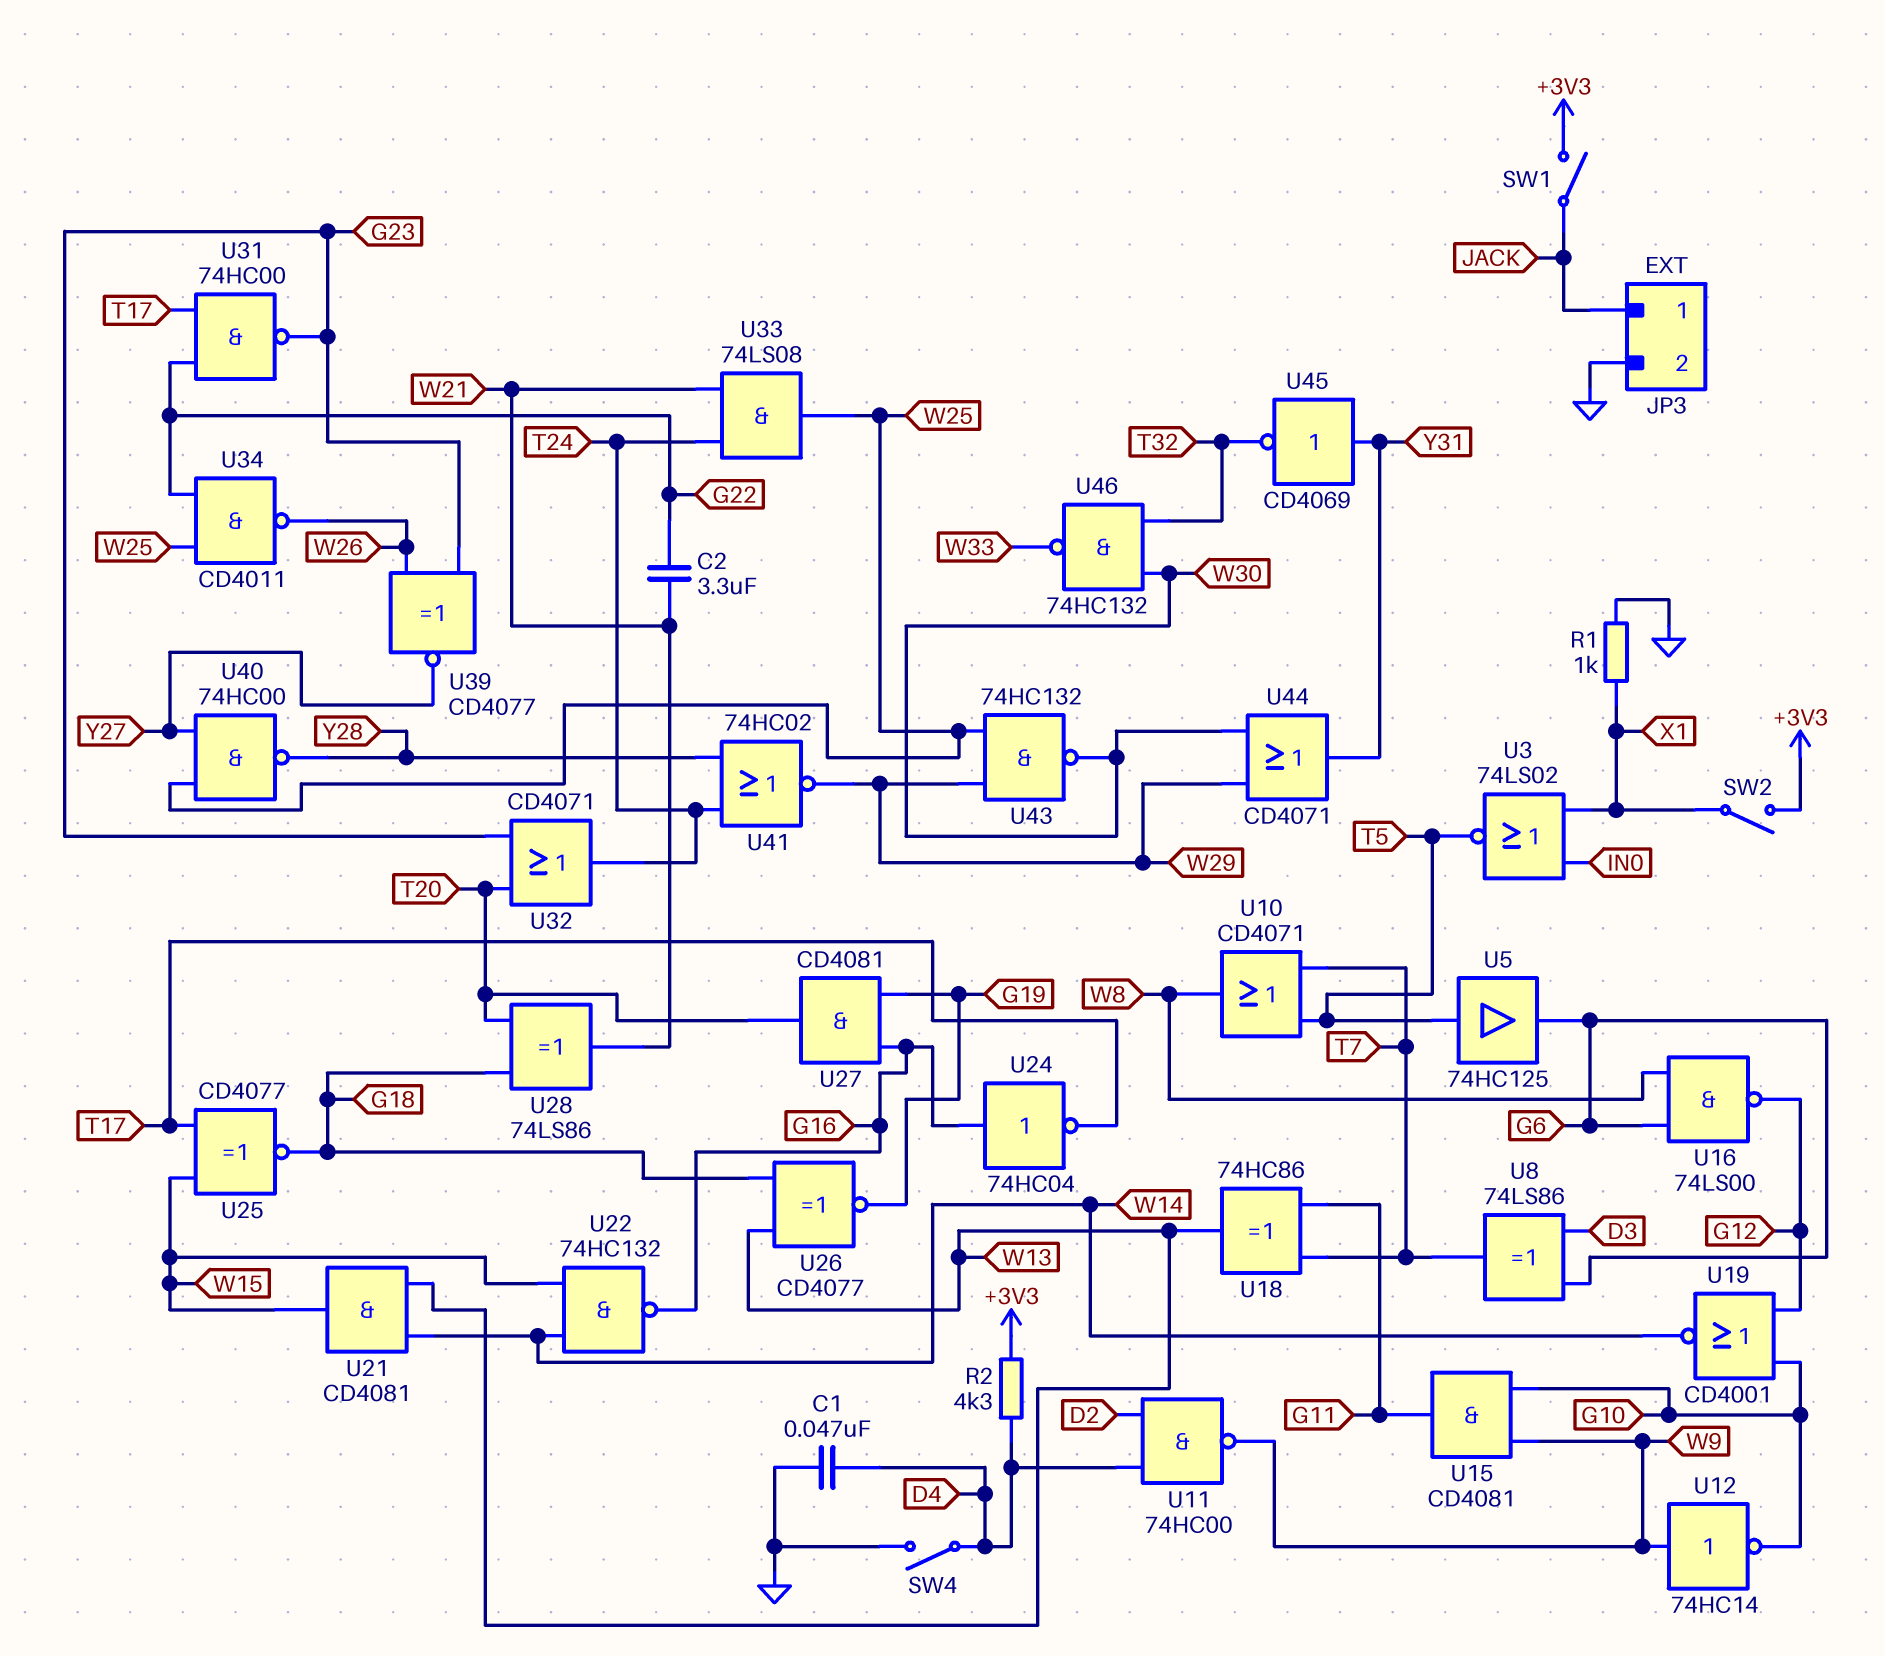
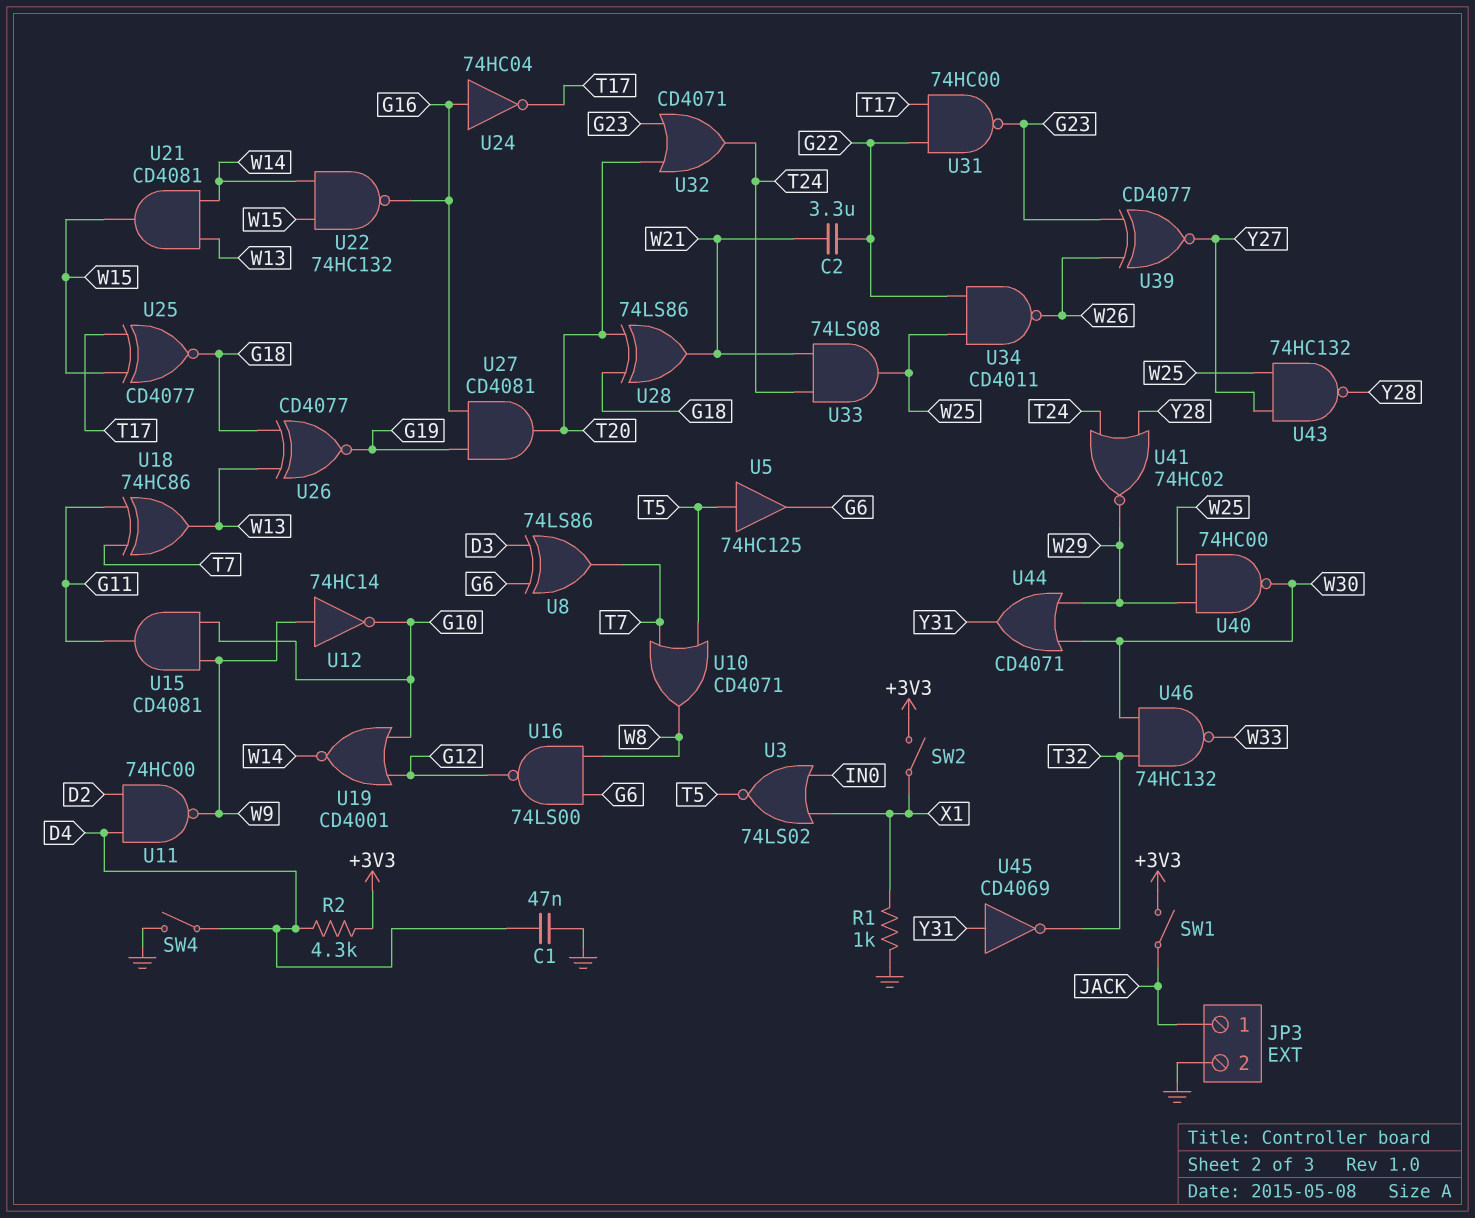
U40: NAND 74HC00 (in W25, in Y27, out Y28) -> NAND 74HC00 (in W25, in W29, out W30)
U43: NAND 74HC132 (in W25, in W29, out W30) -> NAND 74HC132 (in W25, in Y27, out Y28)

